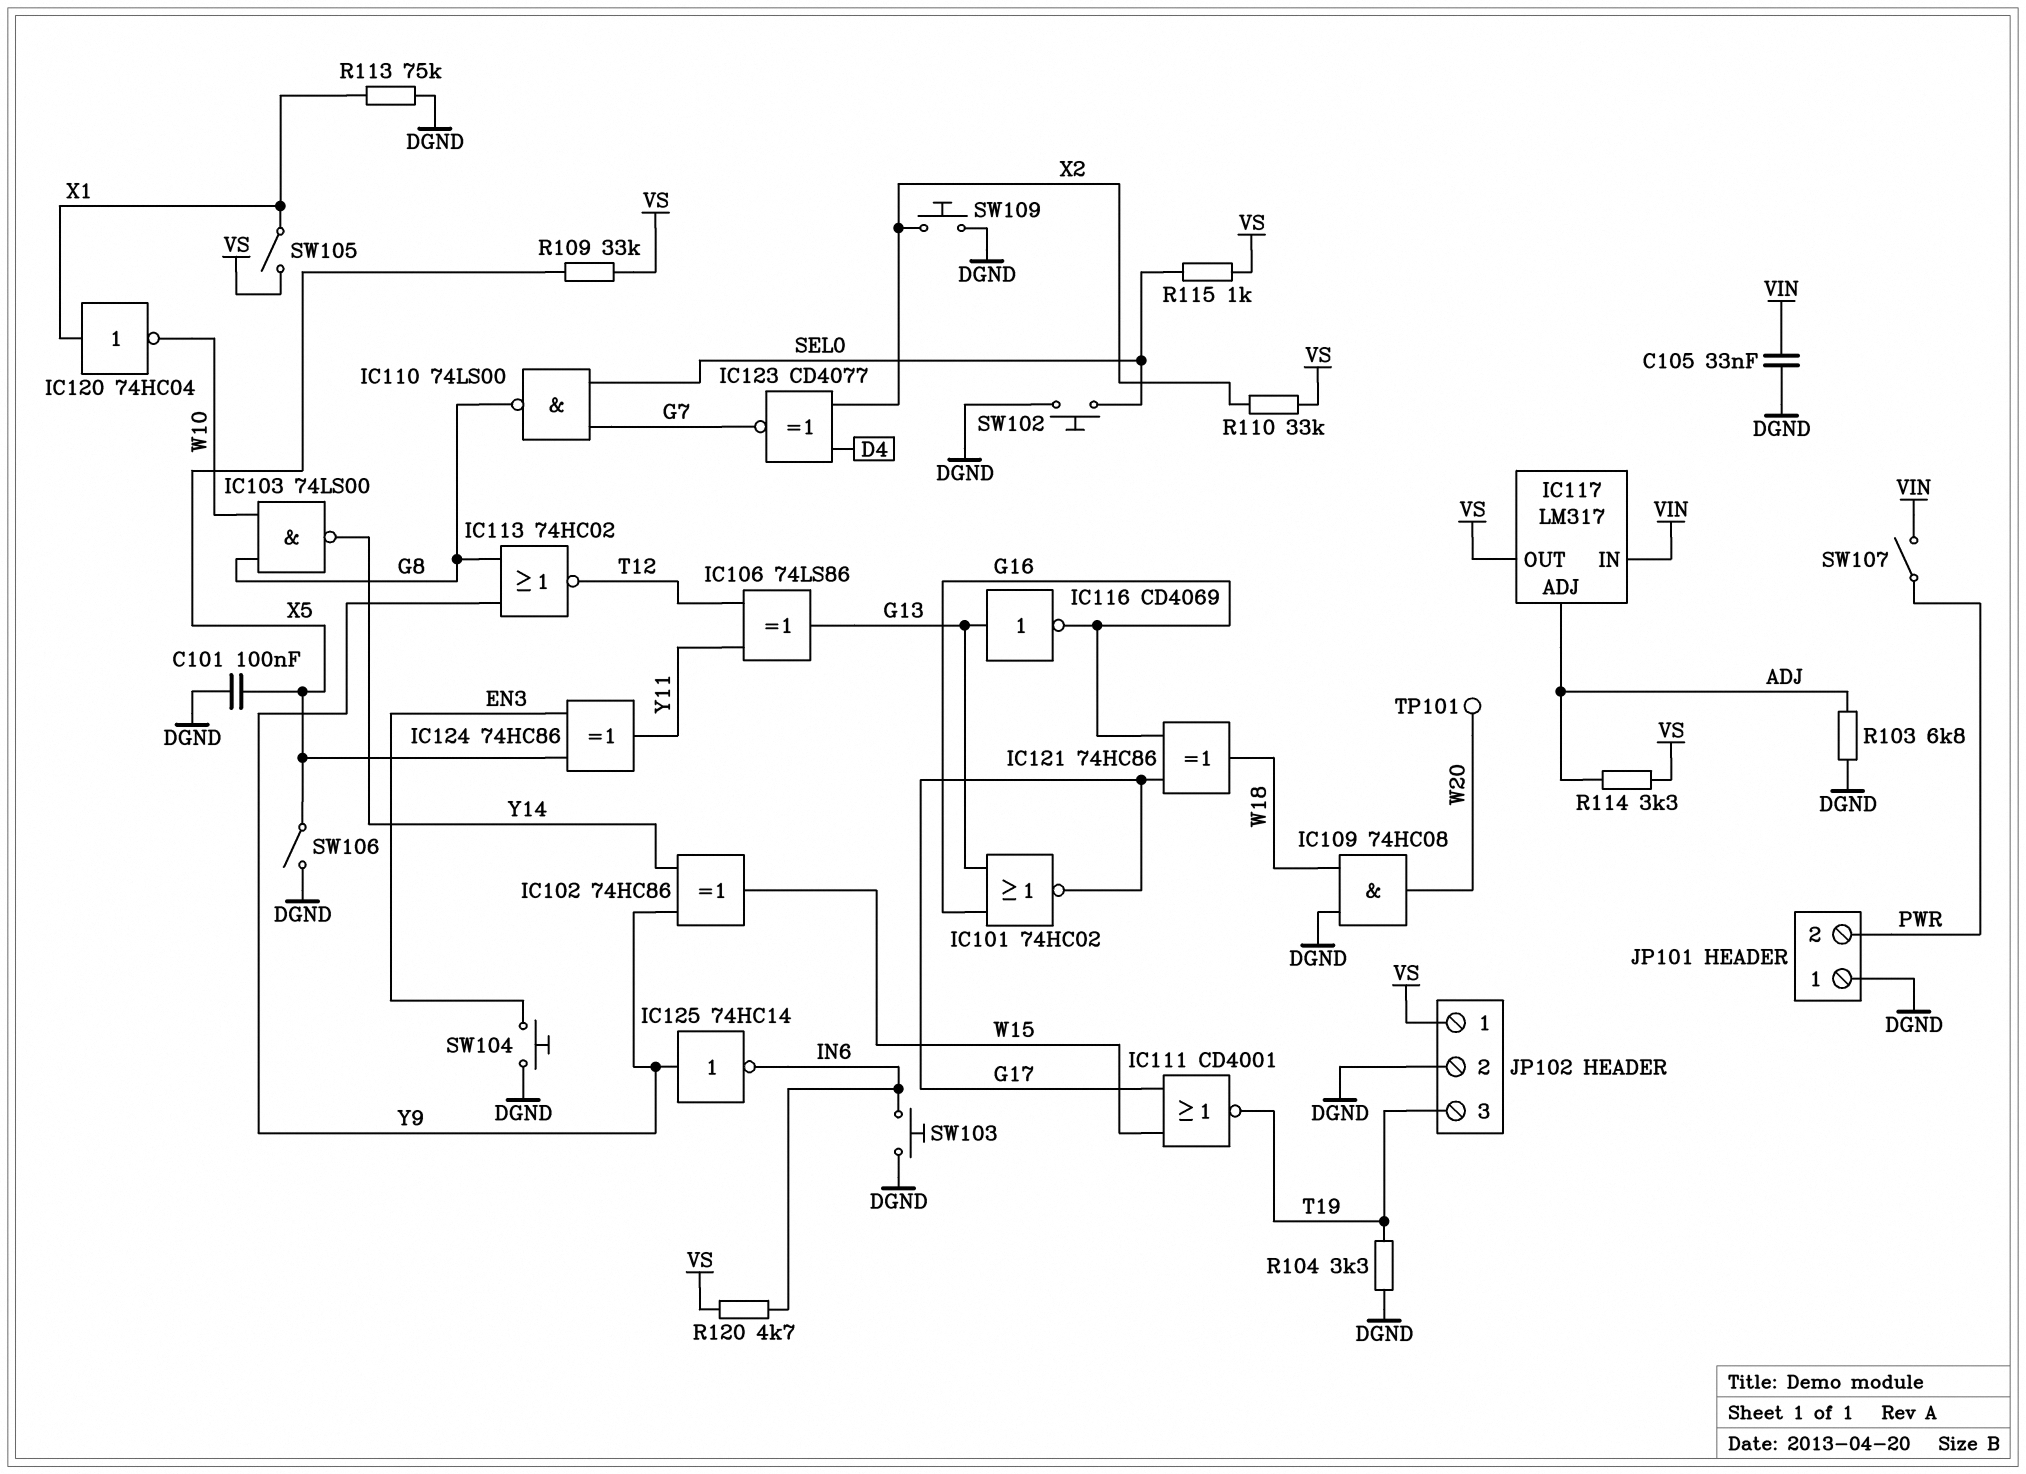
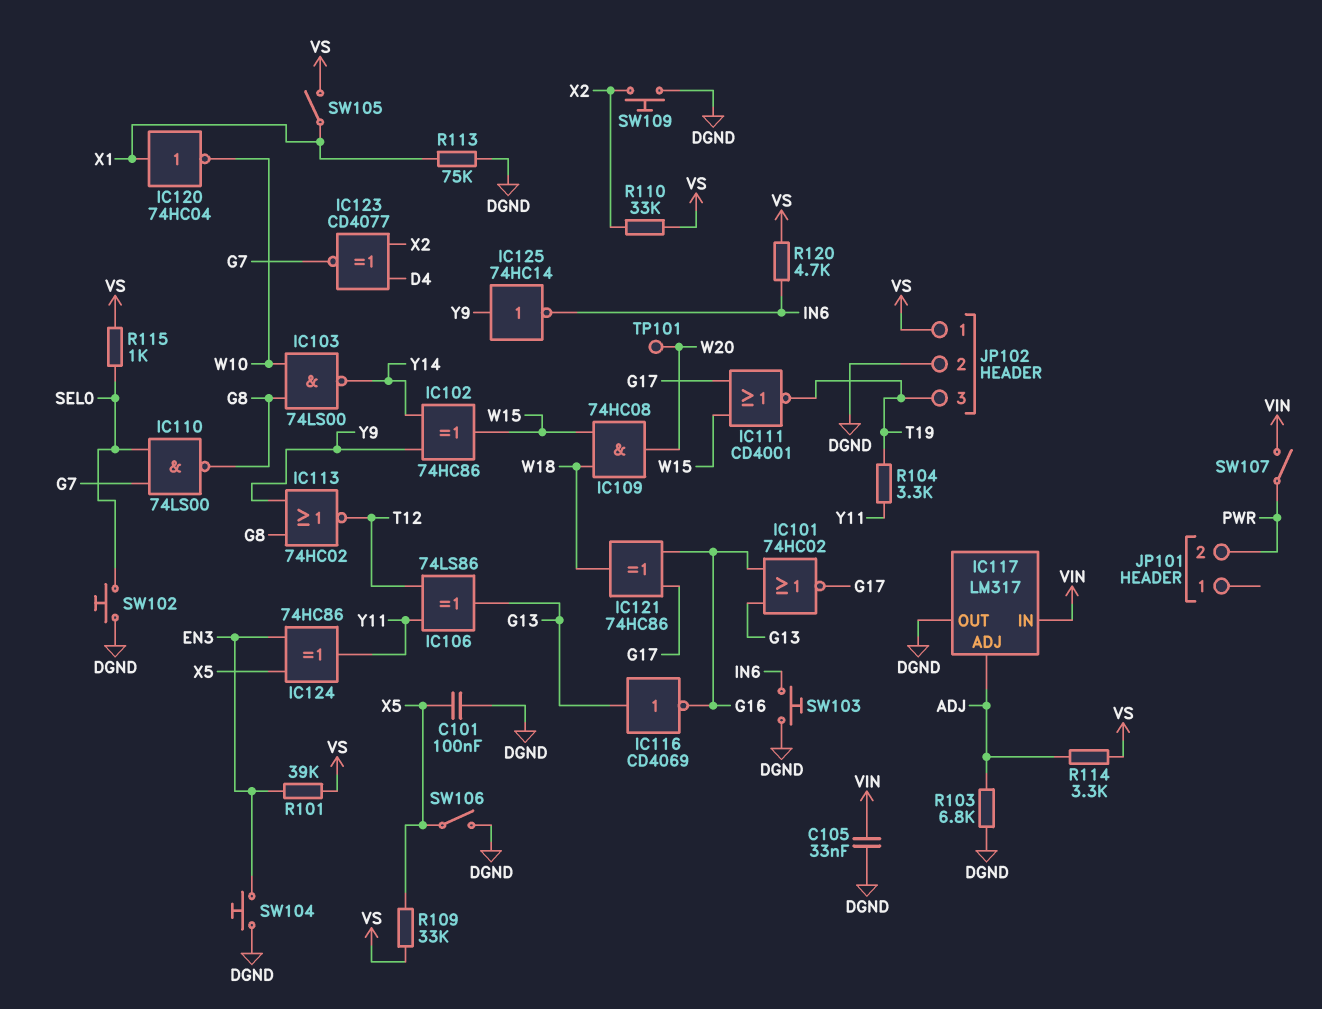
IC109: AND 74HC08 (in DGND, in W18, out W20) -> AND 74HC08 (in W15, in W18, out W20)
IC117 pin OUT: VS -> DGND
JP101 pin 1: DGND -> none
R101: none -> 39k (EN3, VS)
R104: 3.3k (DGND, T19) -> 3.3k (T19, Y11)

